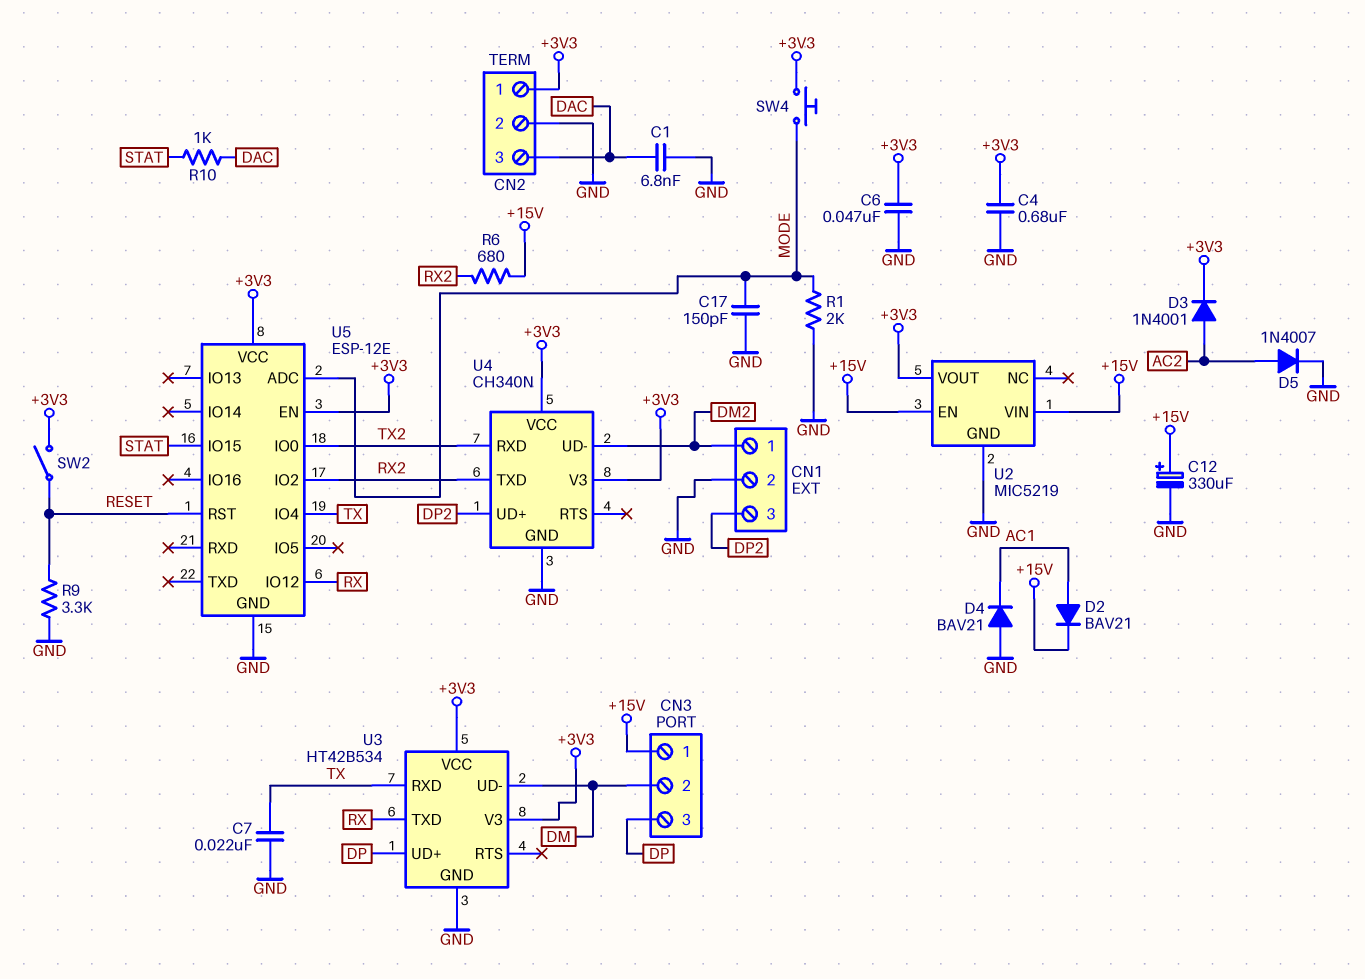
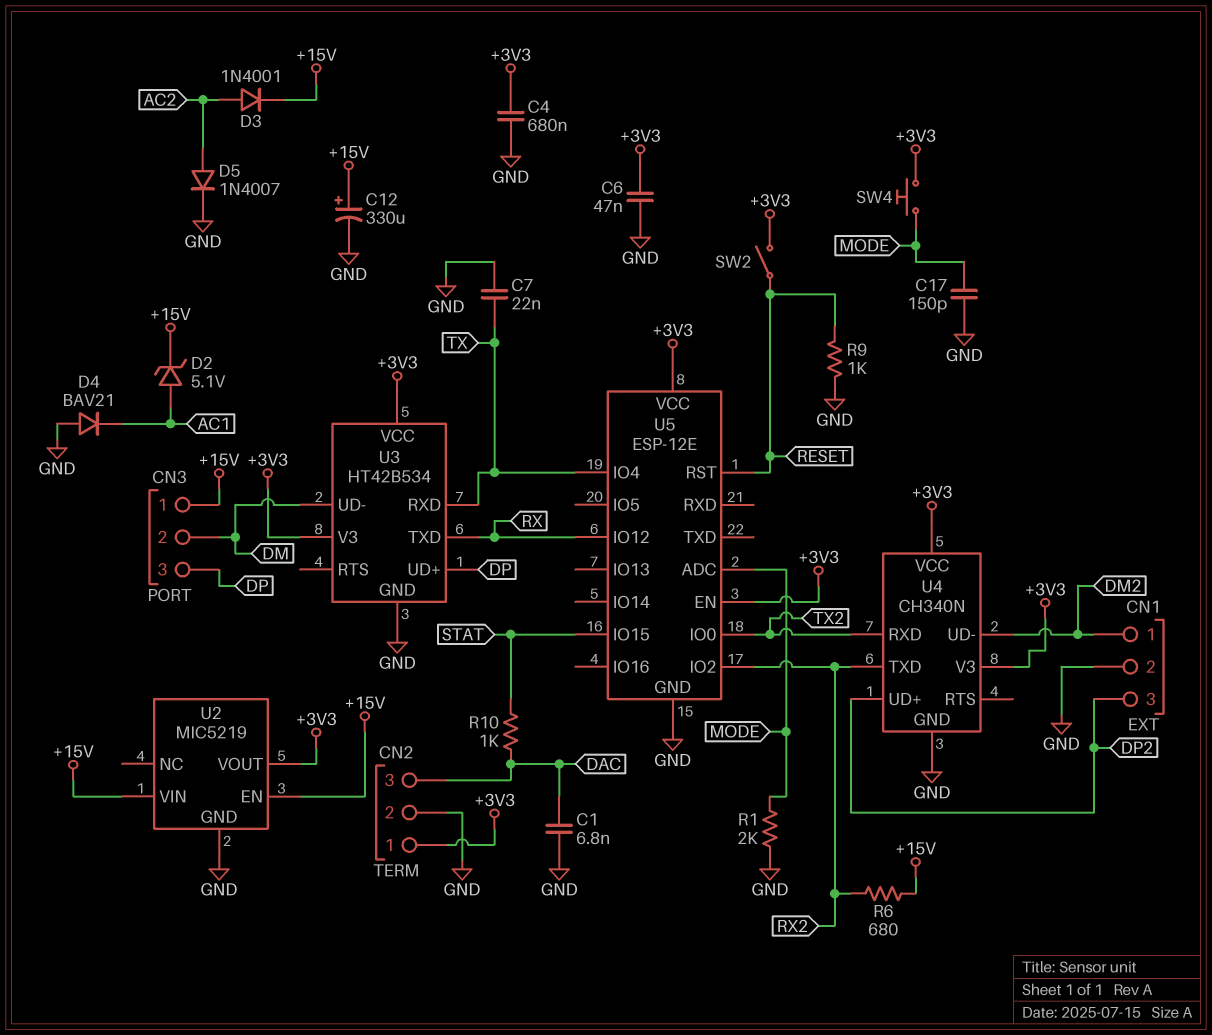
D2: diode BAV21 (A AC1, K +15V) -> zener 5.1V (A AC1, K +15V)
D3: diode 1N4001 (A AC2, K +3V3) -> diode 1N4001 (A AC2, K +15V)
R9: 3.3k (GND, RESET) -> 1k (GND, RESET)

